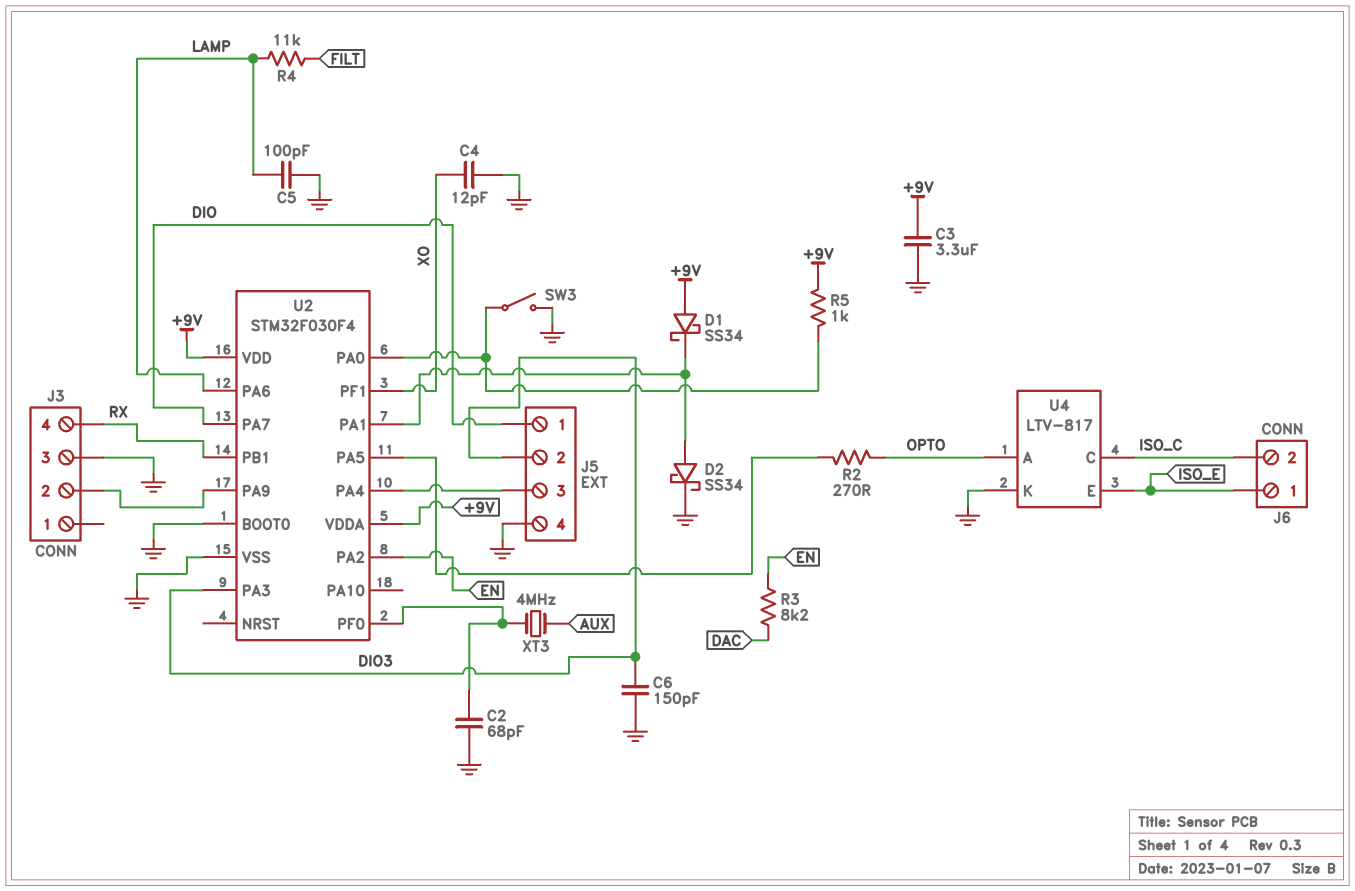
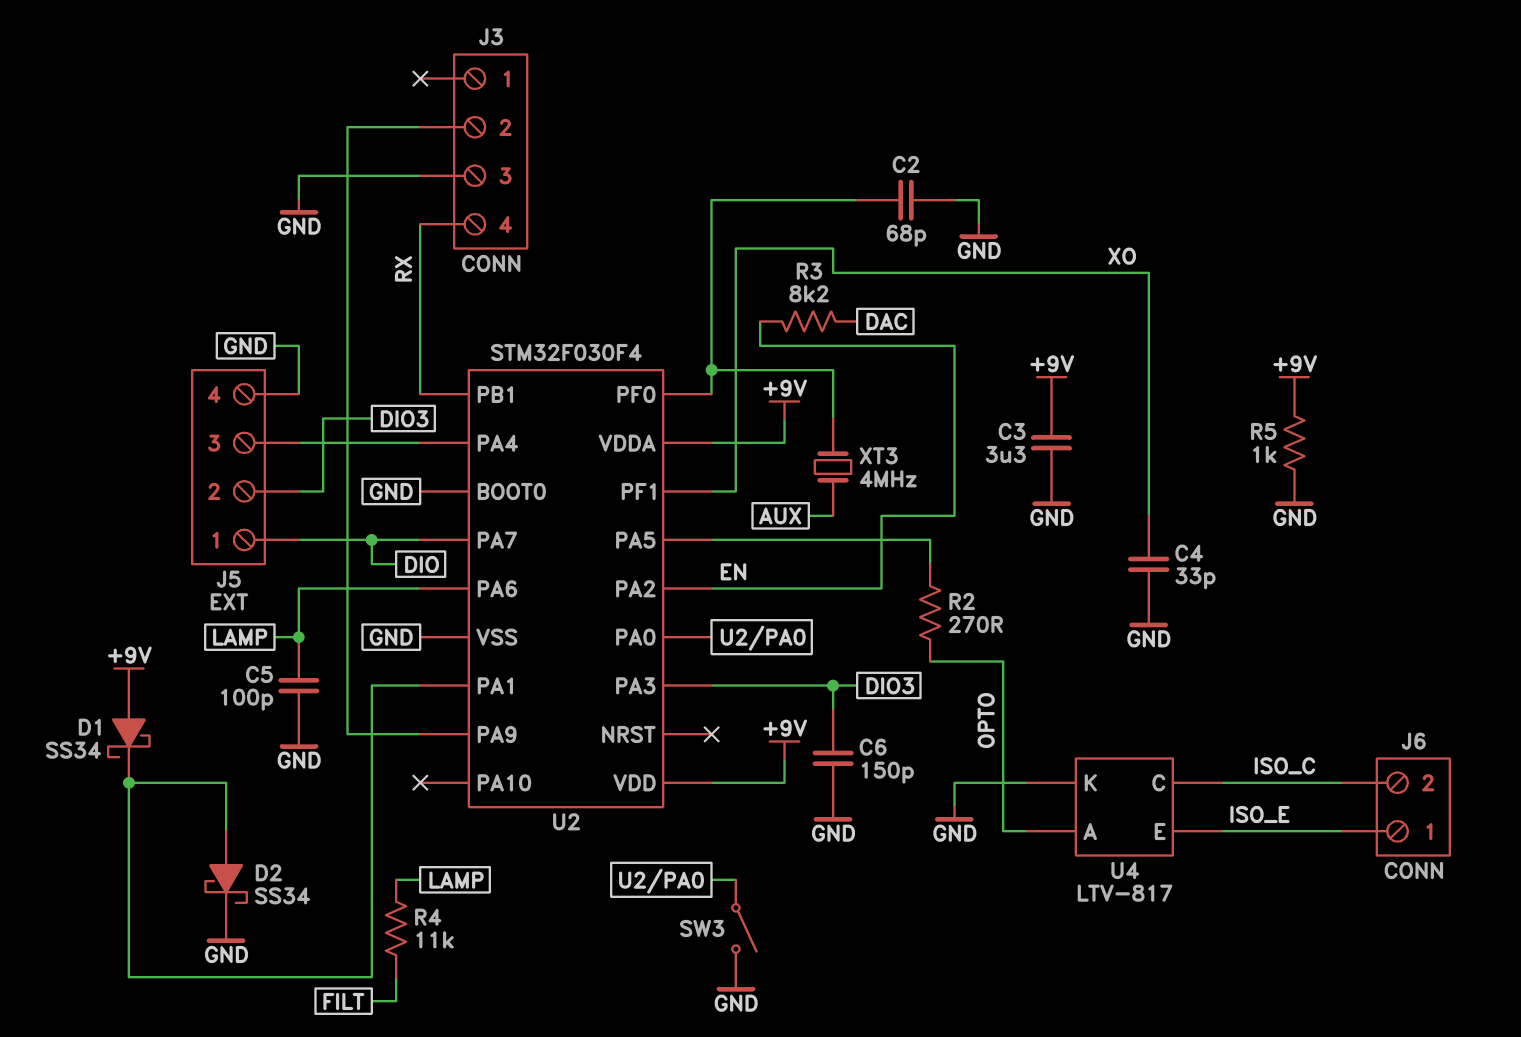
C4: 12pF (GND, XO) -> 33pF (GND, XO)
R5: 1k (+9V, U2/PA0) -> 1k (+9V, GND)

